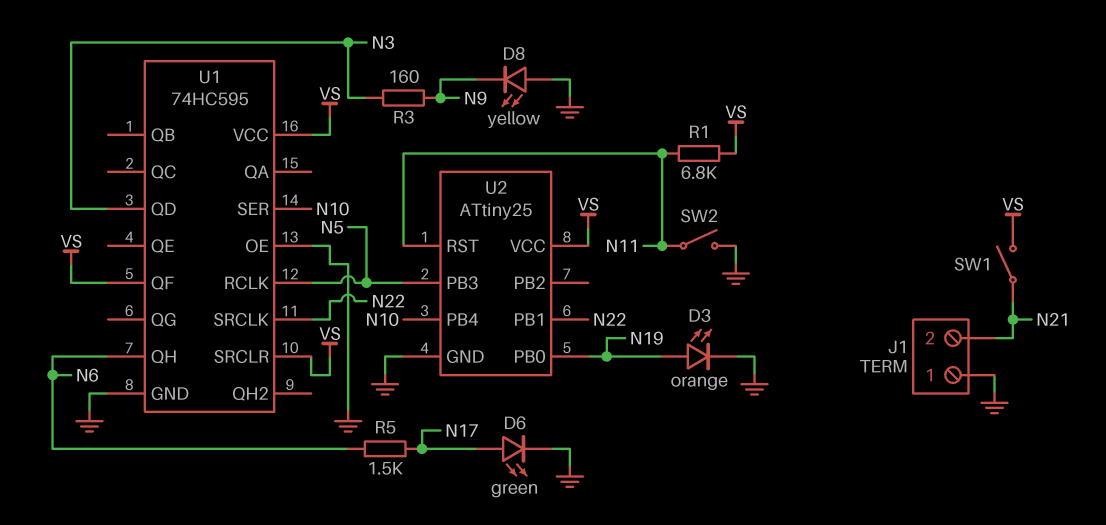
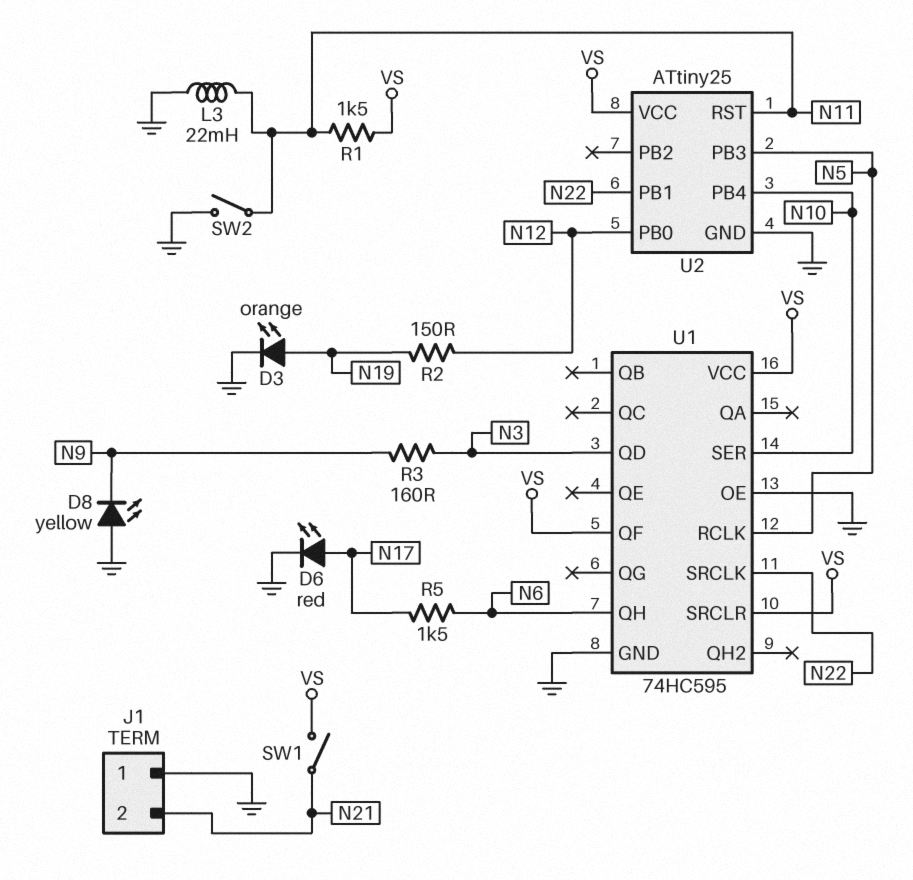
D6: LED green (A N17, K GND) -> LED red (A N17, K GND)
L3: none -> 22mH (GND, N11)
R1: 6.8k (N11, VS) -> 1.5k (N11, VS)
R2: none -> 150 (N12, N19)
U2 pin PB0: N19 -> N12

